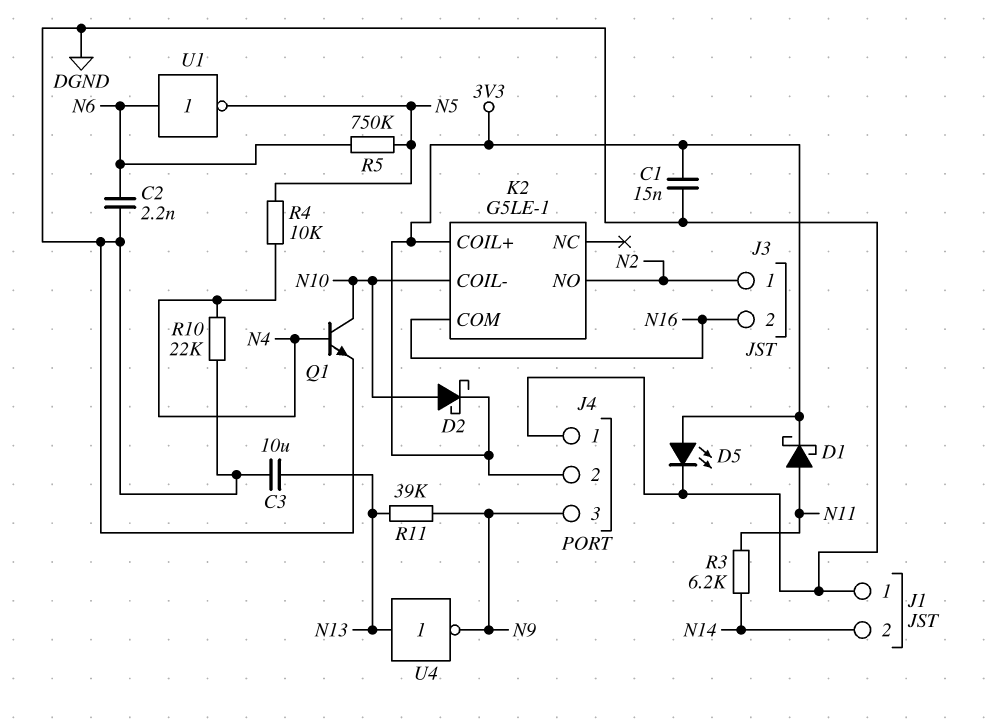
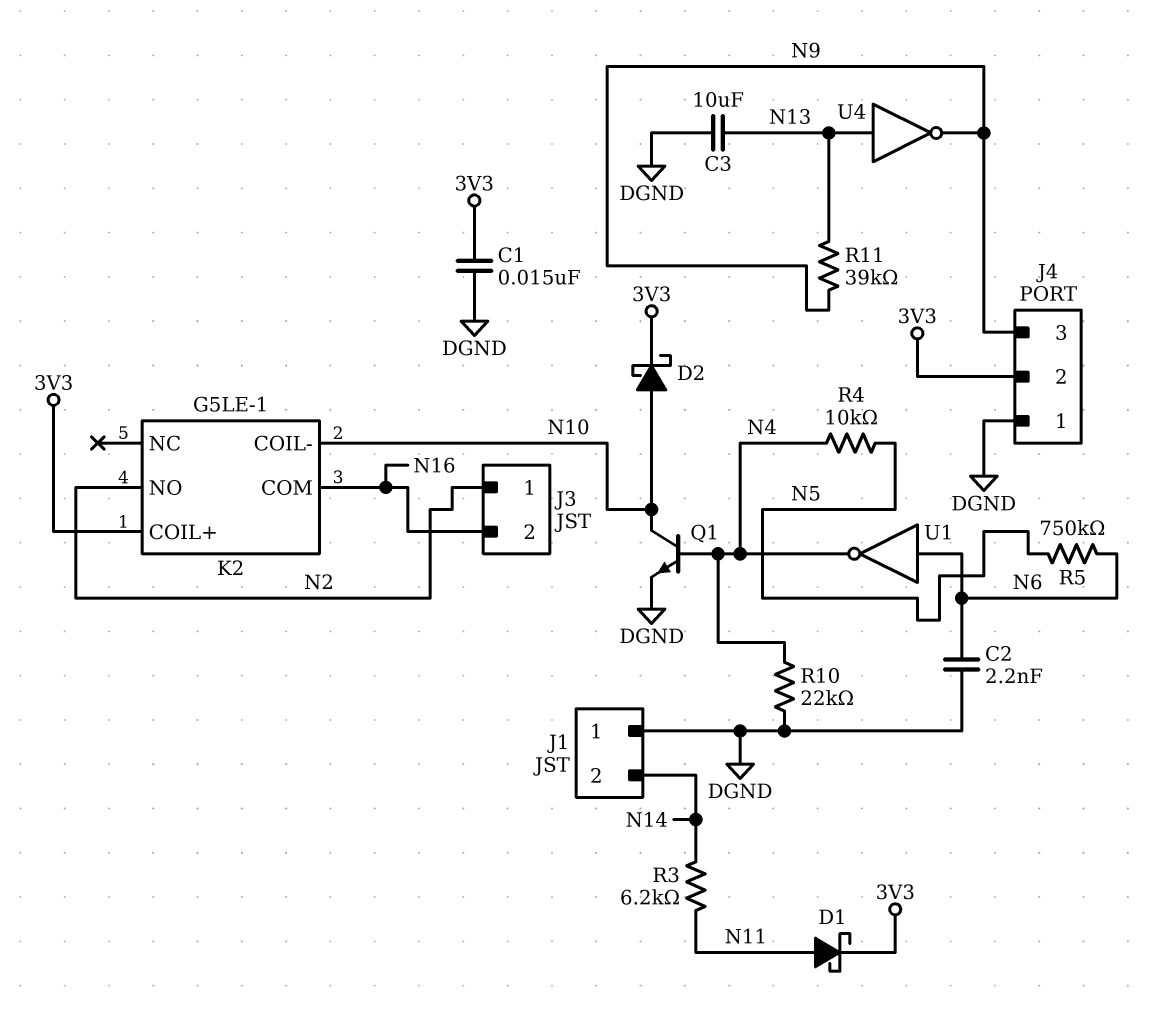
D5: LED (A 3V3, K DGND) -> none
U1: NOT (in N6, out N5) -> NOT (in N6, out N4)

